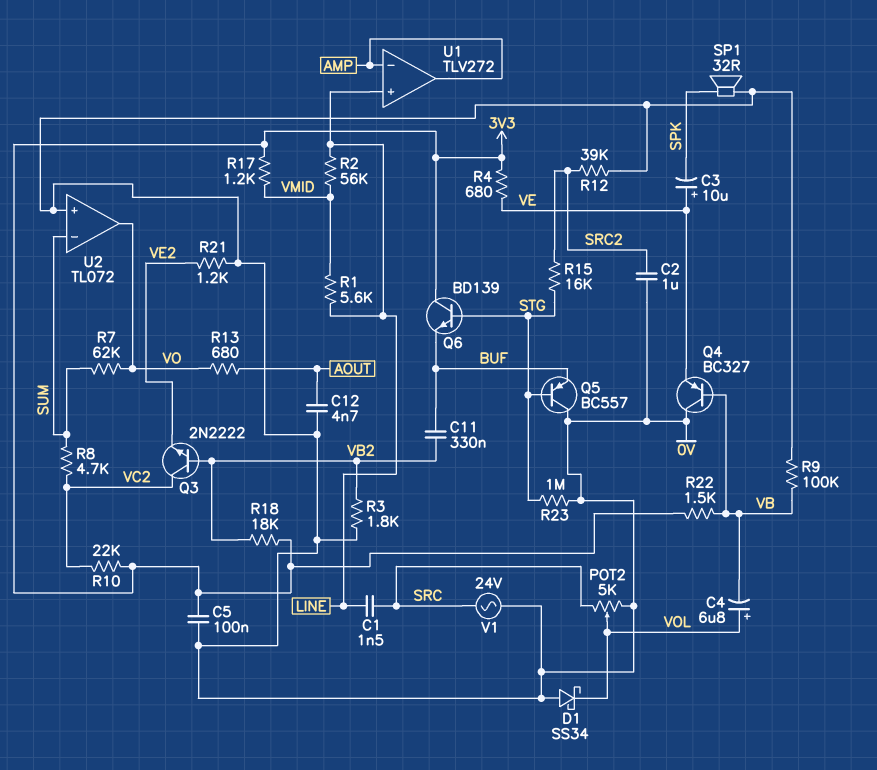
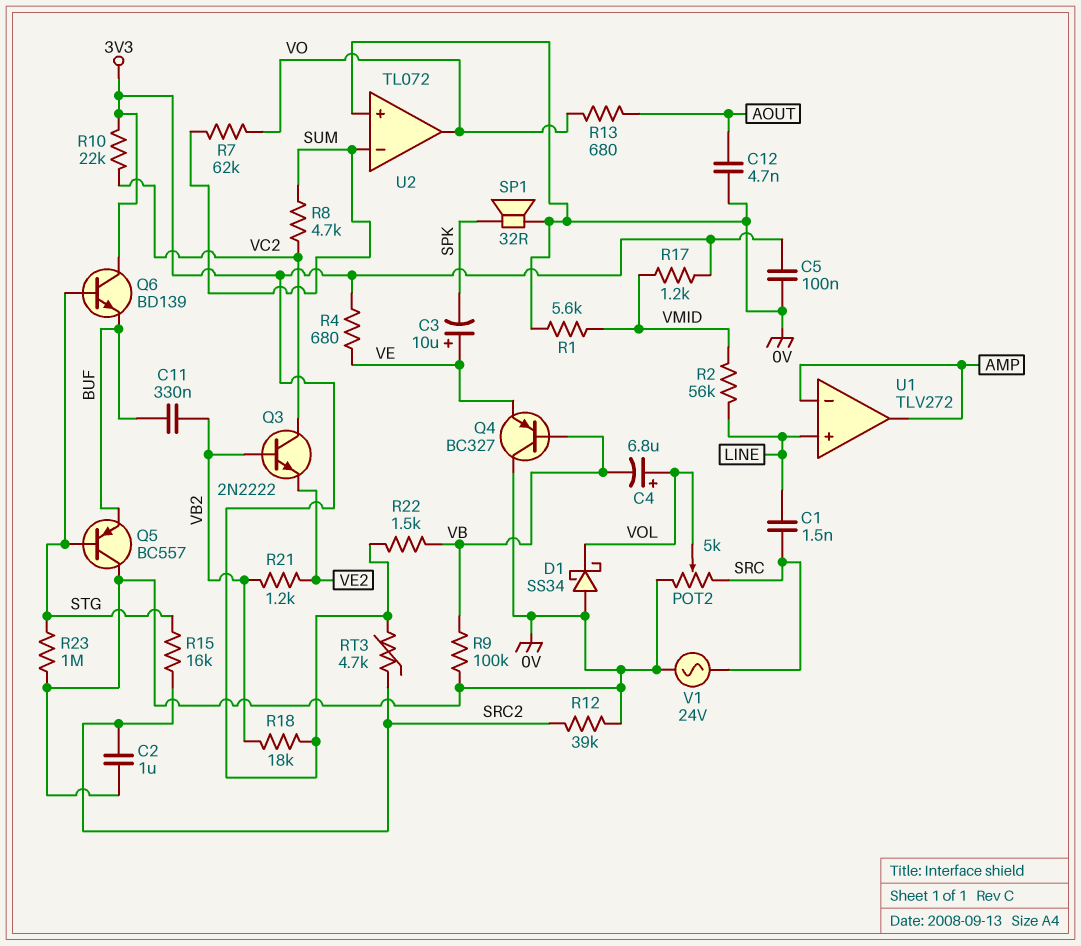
R1: 5.6k (LINE, VMID) -> 5.6k (0V, VMID)
R3: 1.8k (0V, VB2) -> none
R21: 1.2k (0V, VE2) -> 1.2k (VB2, VE2)
RT3: none -> 4.7k (3V3, SRC2)

